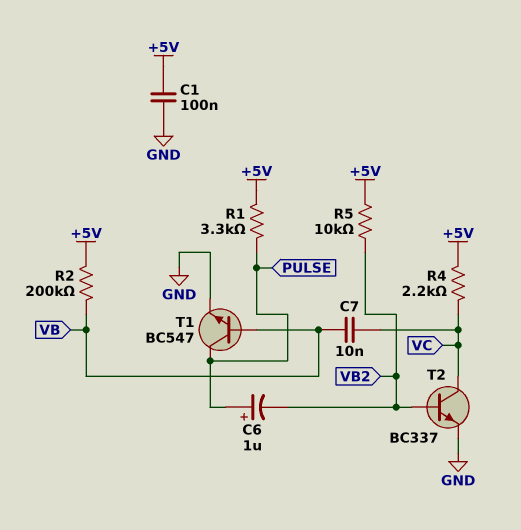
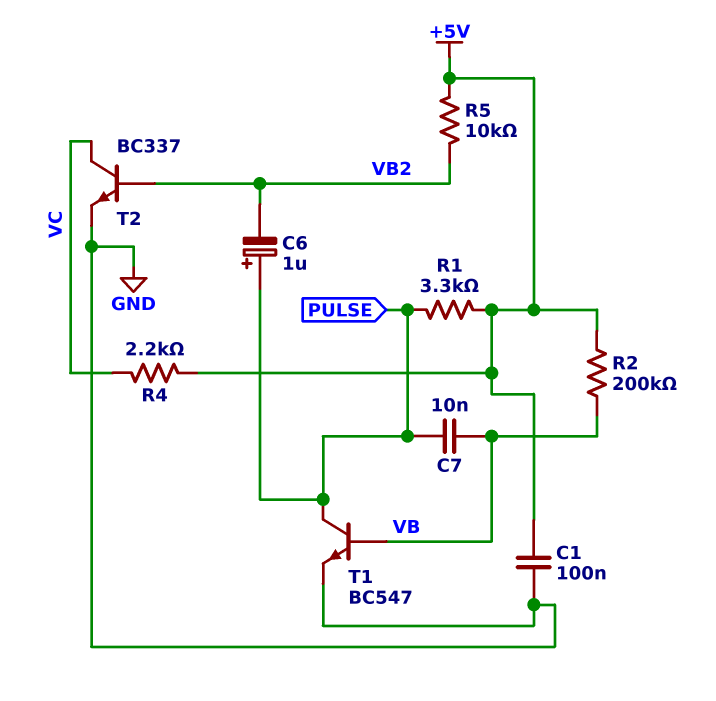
C7: 10nF (VB, VC) -> 10nF (PULSE, VB)

